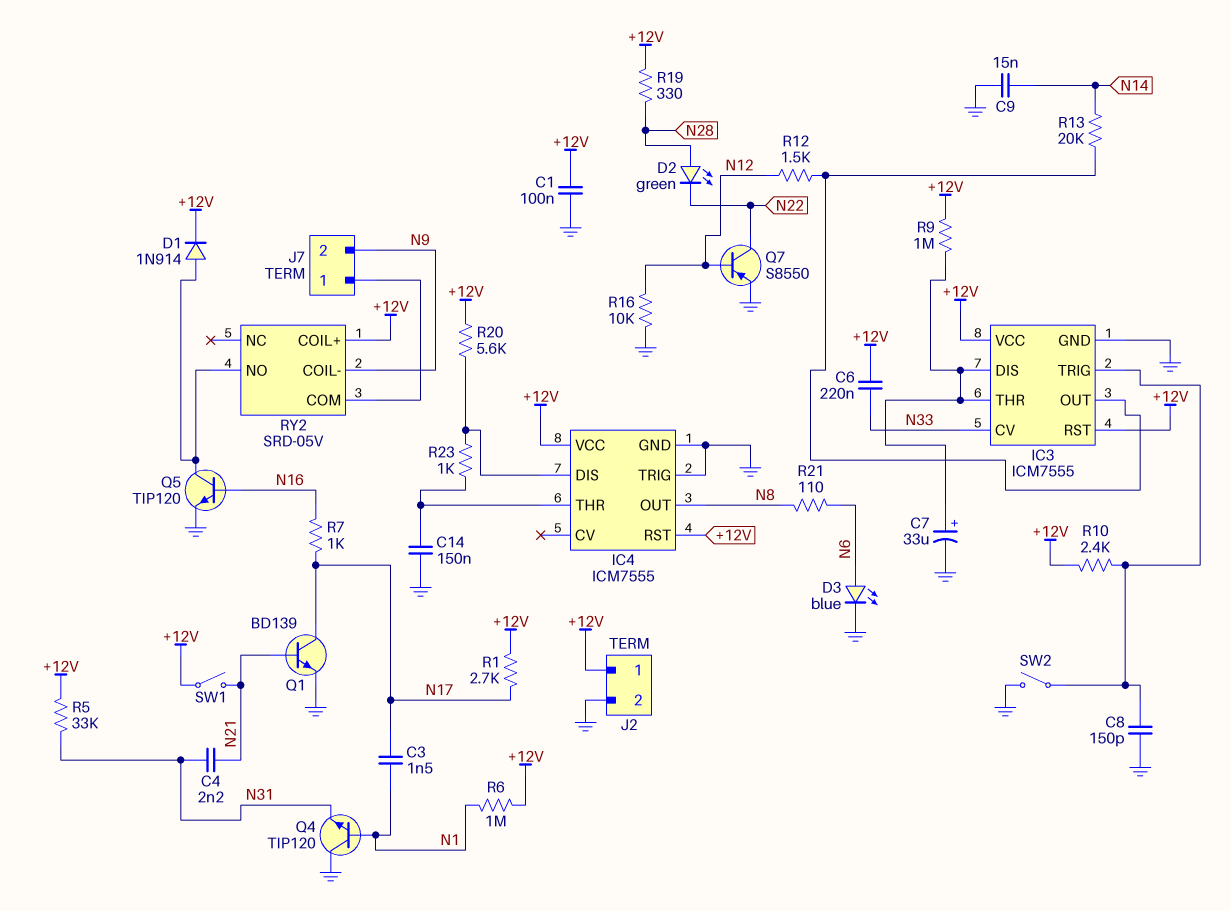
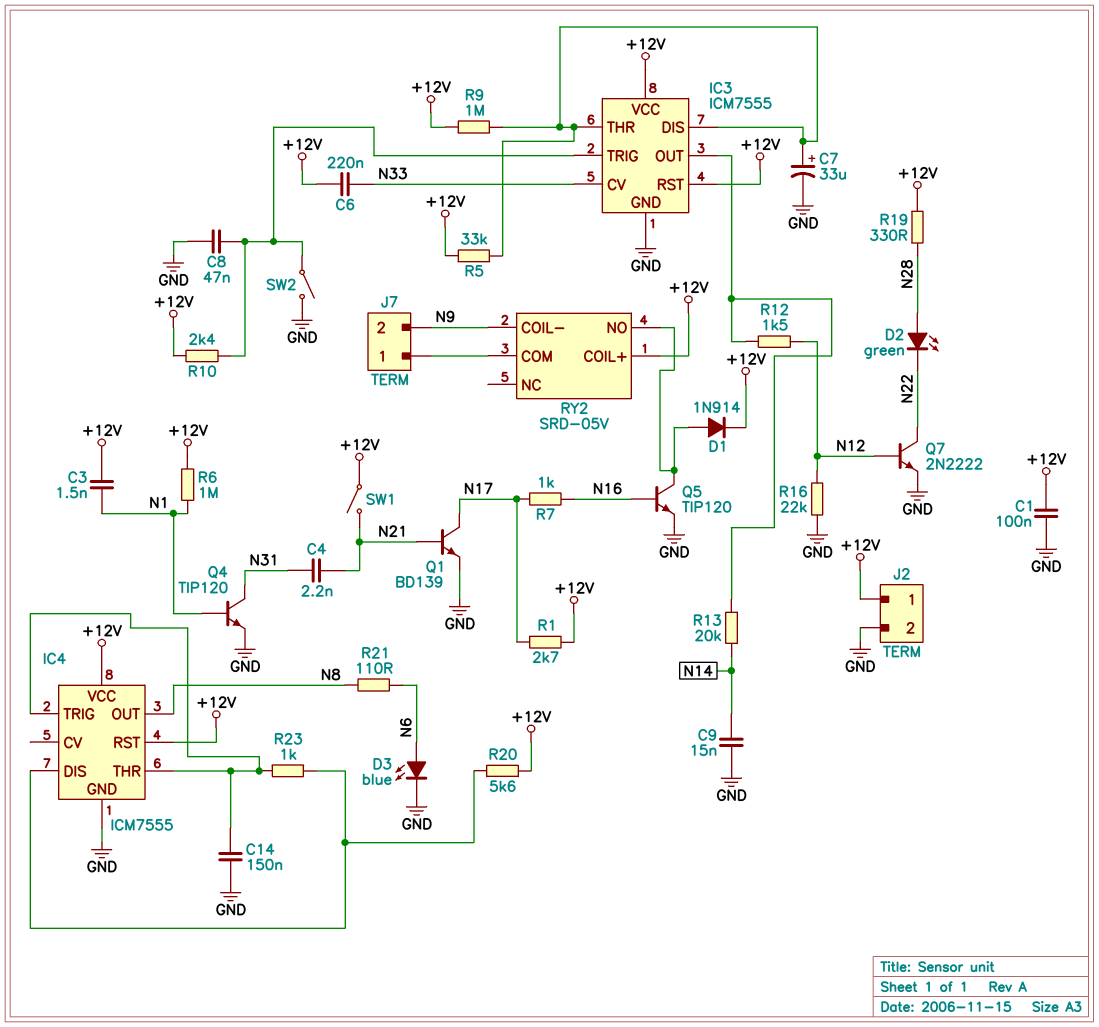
C3: 1.5nF (N1, N17) -> 1.5nF (+12V, N1)
C8: 150pF (GND, IC3/TRIG) -> 47nF (GND, IC3/TRIG)
IC4 pin TRIG: GND -> IC4/THR
Q4: NPN TIP120 (B N1, C GND, E N31) -> NPN TIP120 (B N1, C N31, E GND)
Q7: PNP S8550 (B N12, C N22, E GND) -> NPN 2N2222 (B N12, C N22, E GND)
R5: 33k (+12V, N31) -> 33k (+12V, IC3/DIS)
R16: 10k (GND, N12) -> 22k (GND, N12)

